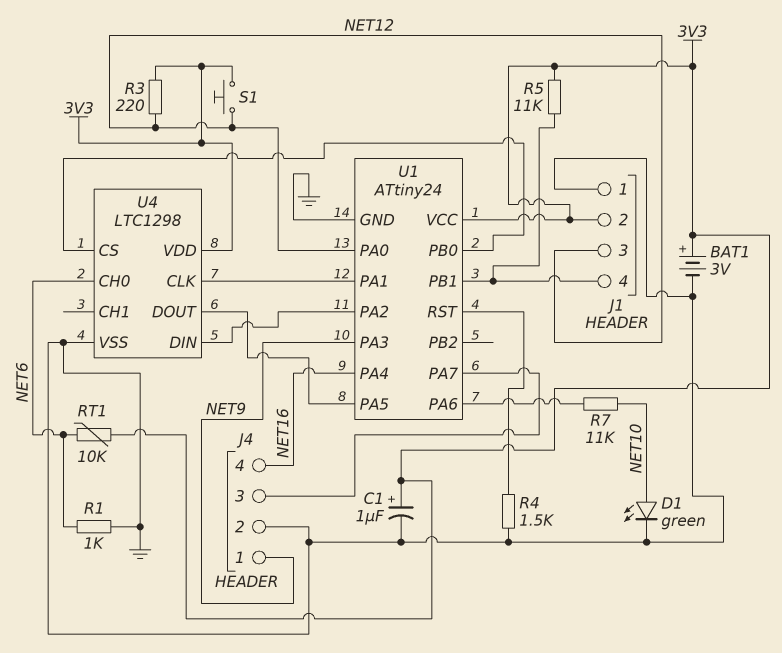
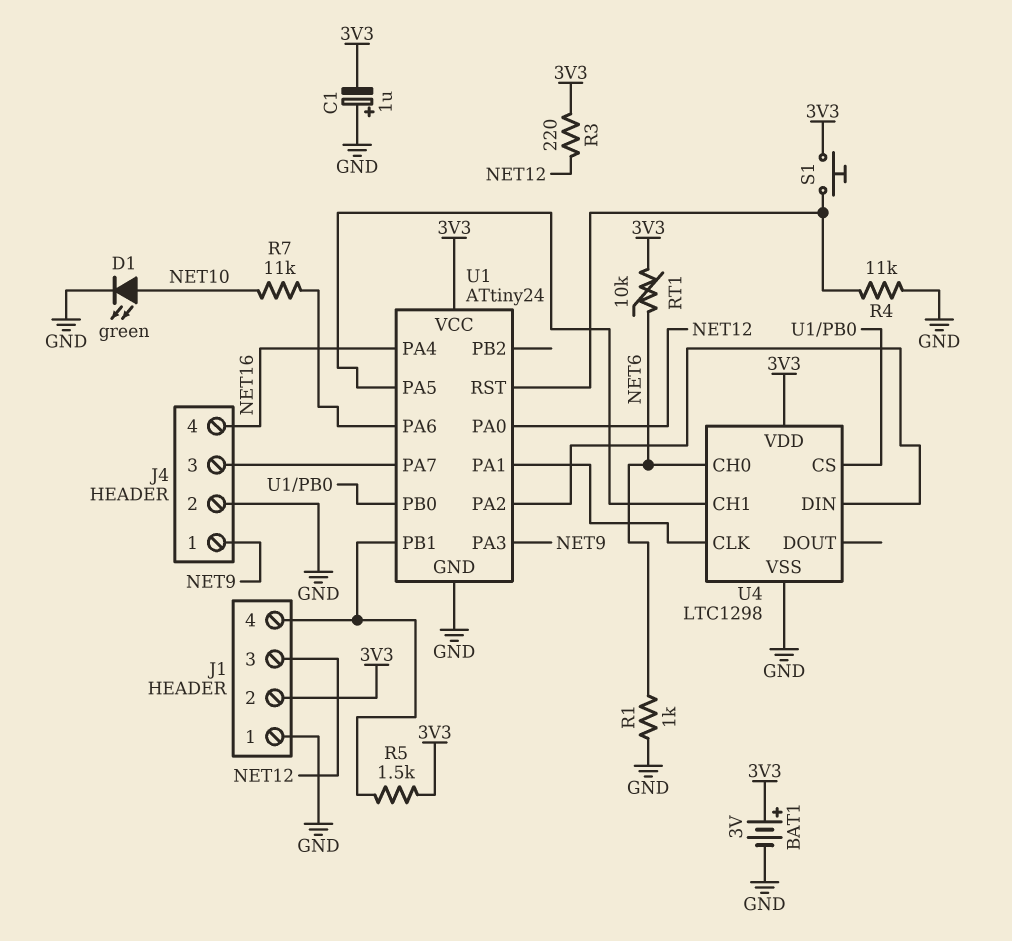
C1: 1uF (plus 3V3, minus GND) -> 1uF (plus GND, minus 3V3)
R4: 1.5k (GND, U1/RST) -> 11k (GND, U1/RST)
R5: 11k (3V3, J1/4) -> 1.5k (3V3, J1/4)
S1: button (3V3, NET12) -> button (3V3, U1/RST)
U4 pin CH1: none -> U1/PA5
U4 pin DOUT: U1/PA5 -> none

